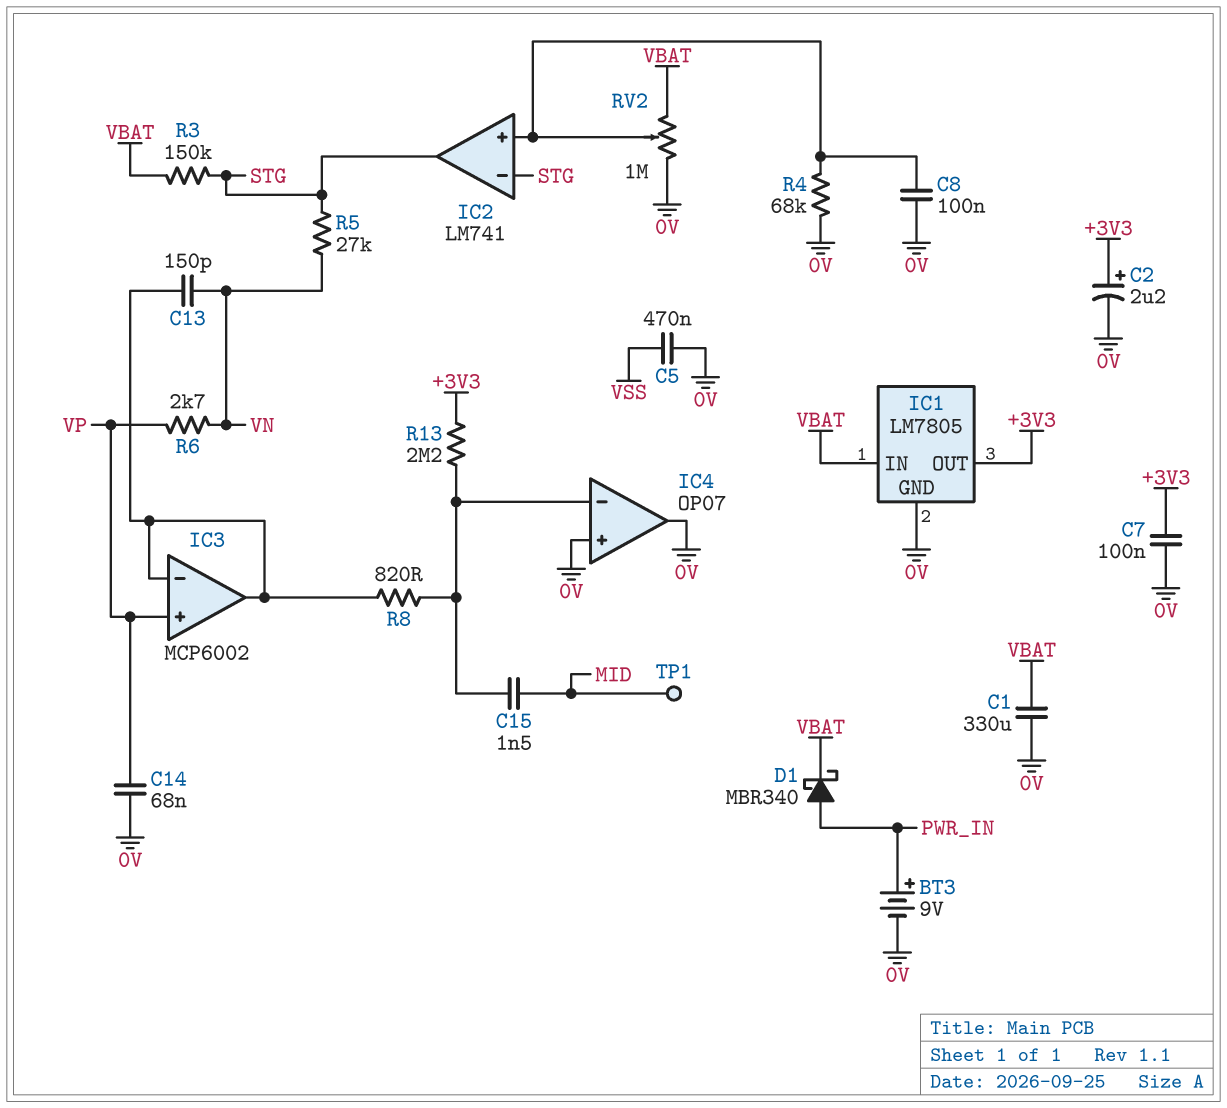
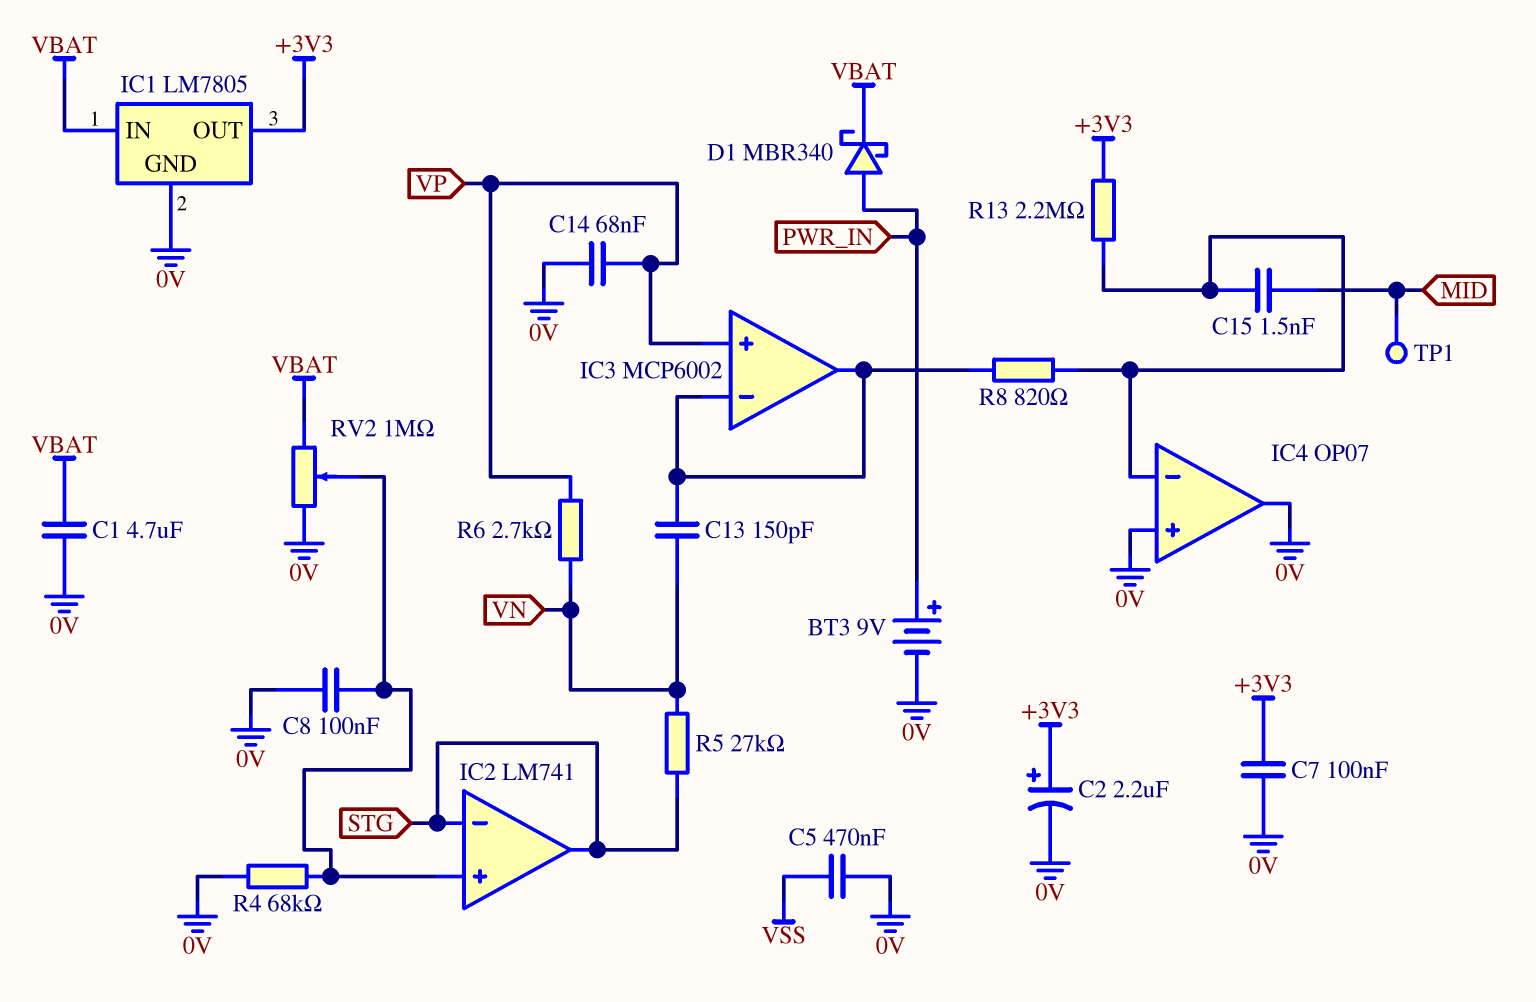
C1: 330uF (0V, VBAT) -> 4.7uF (0V, VBAT)
R3: 150k (STG, VBAT) -> none

